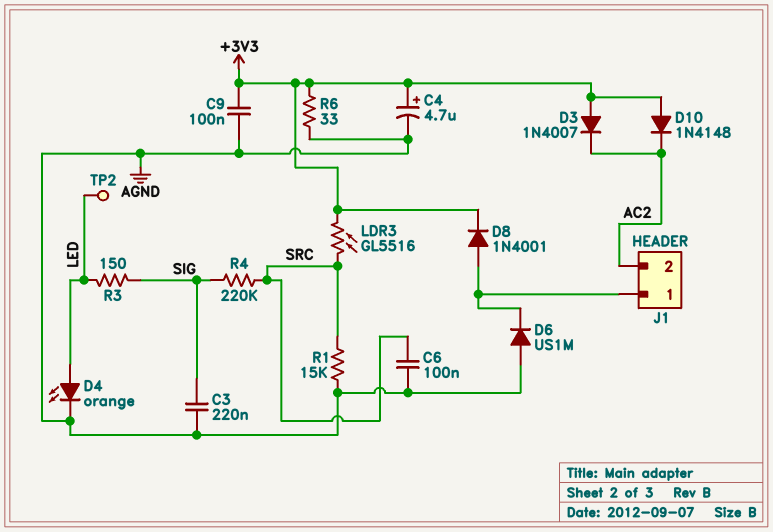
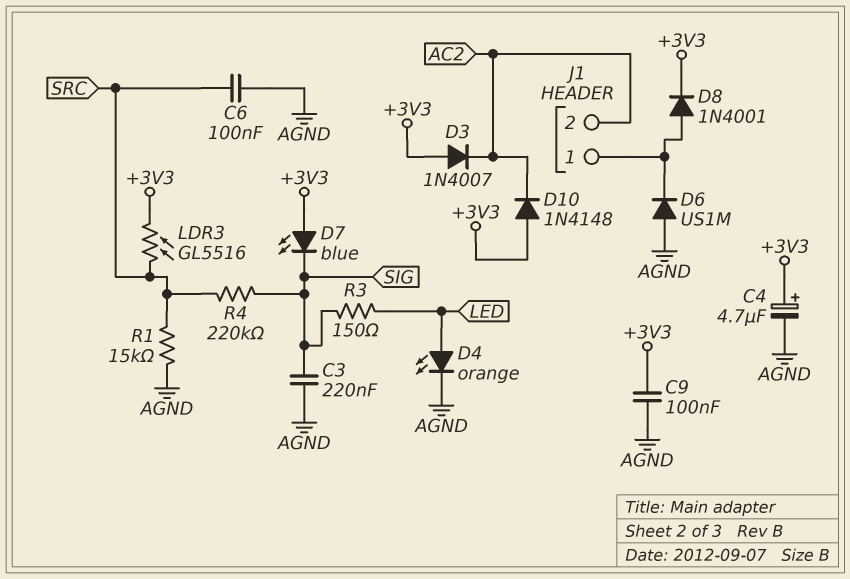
D7: none -> LED blue (A +3V3, K SIG)
R6: 33 (+3V3, AGND) -> none
TP2: test point (LED) -> none

